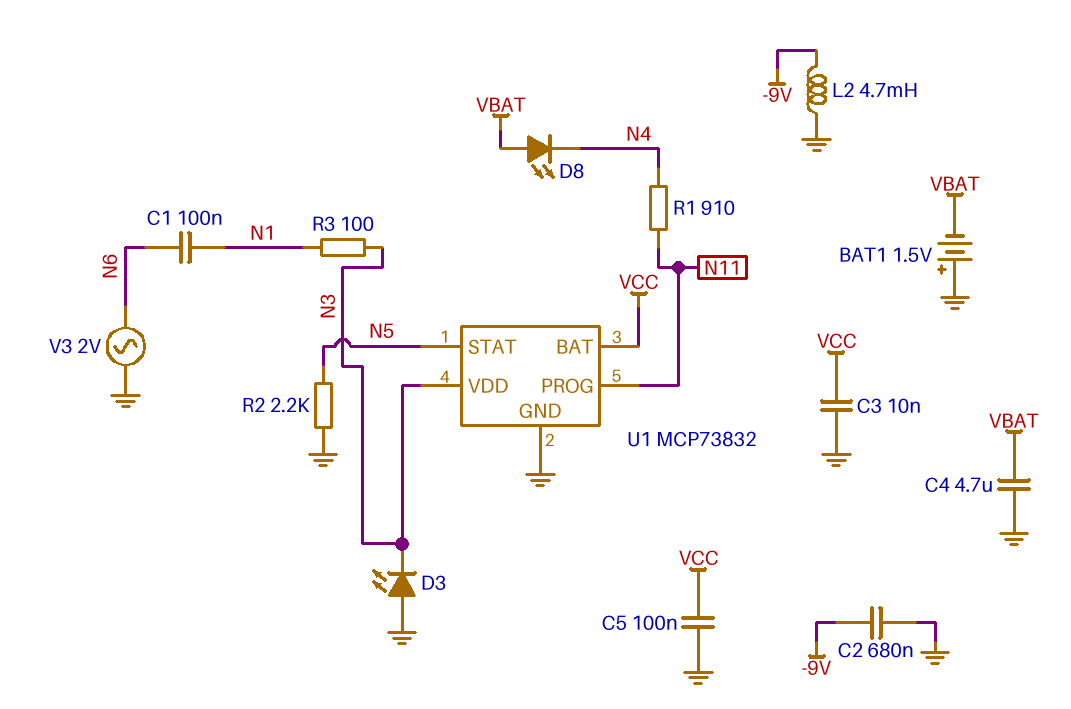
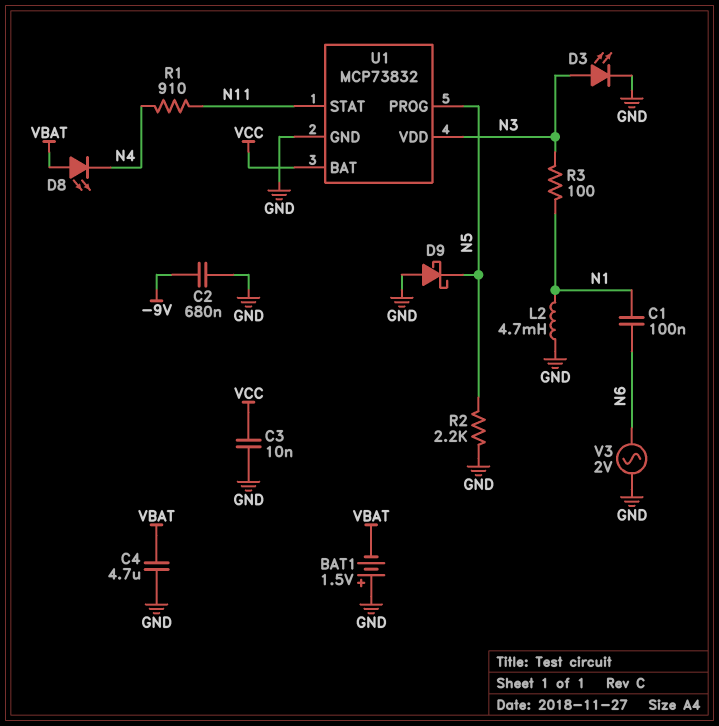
C5: 100nF (GND, VCC) -> none
D3: LED (A GND, K N3) -> LED (A N3, K GND)
D9: none -> schottky (A GND, K N5)
L2: 4.7mH (-9V, GND) -> 4.7mH (GND, N1)
U1 pin PROG: N11 -> N5
U1 pin STAT: N5 -> N11

